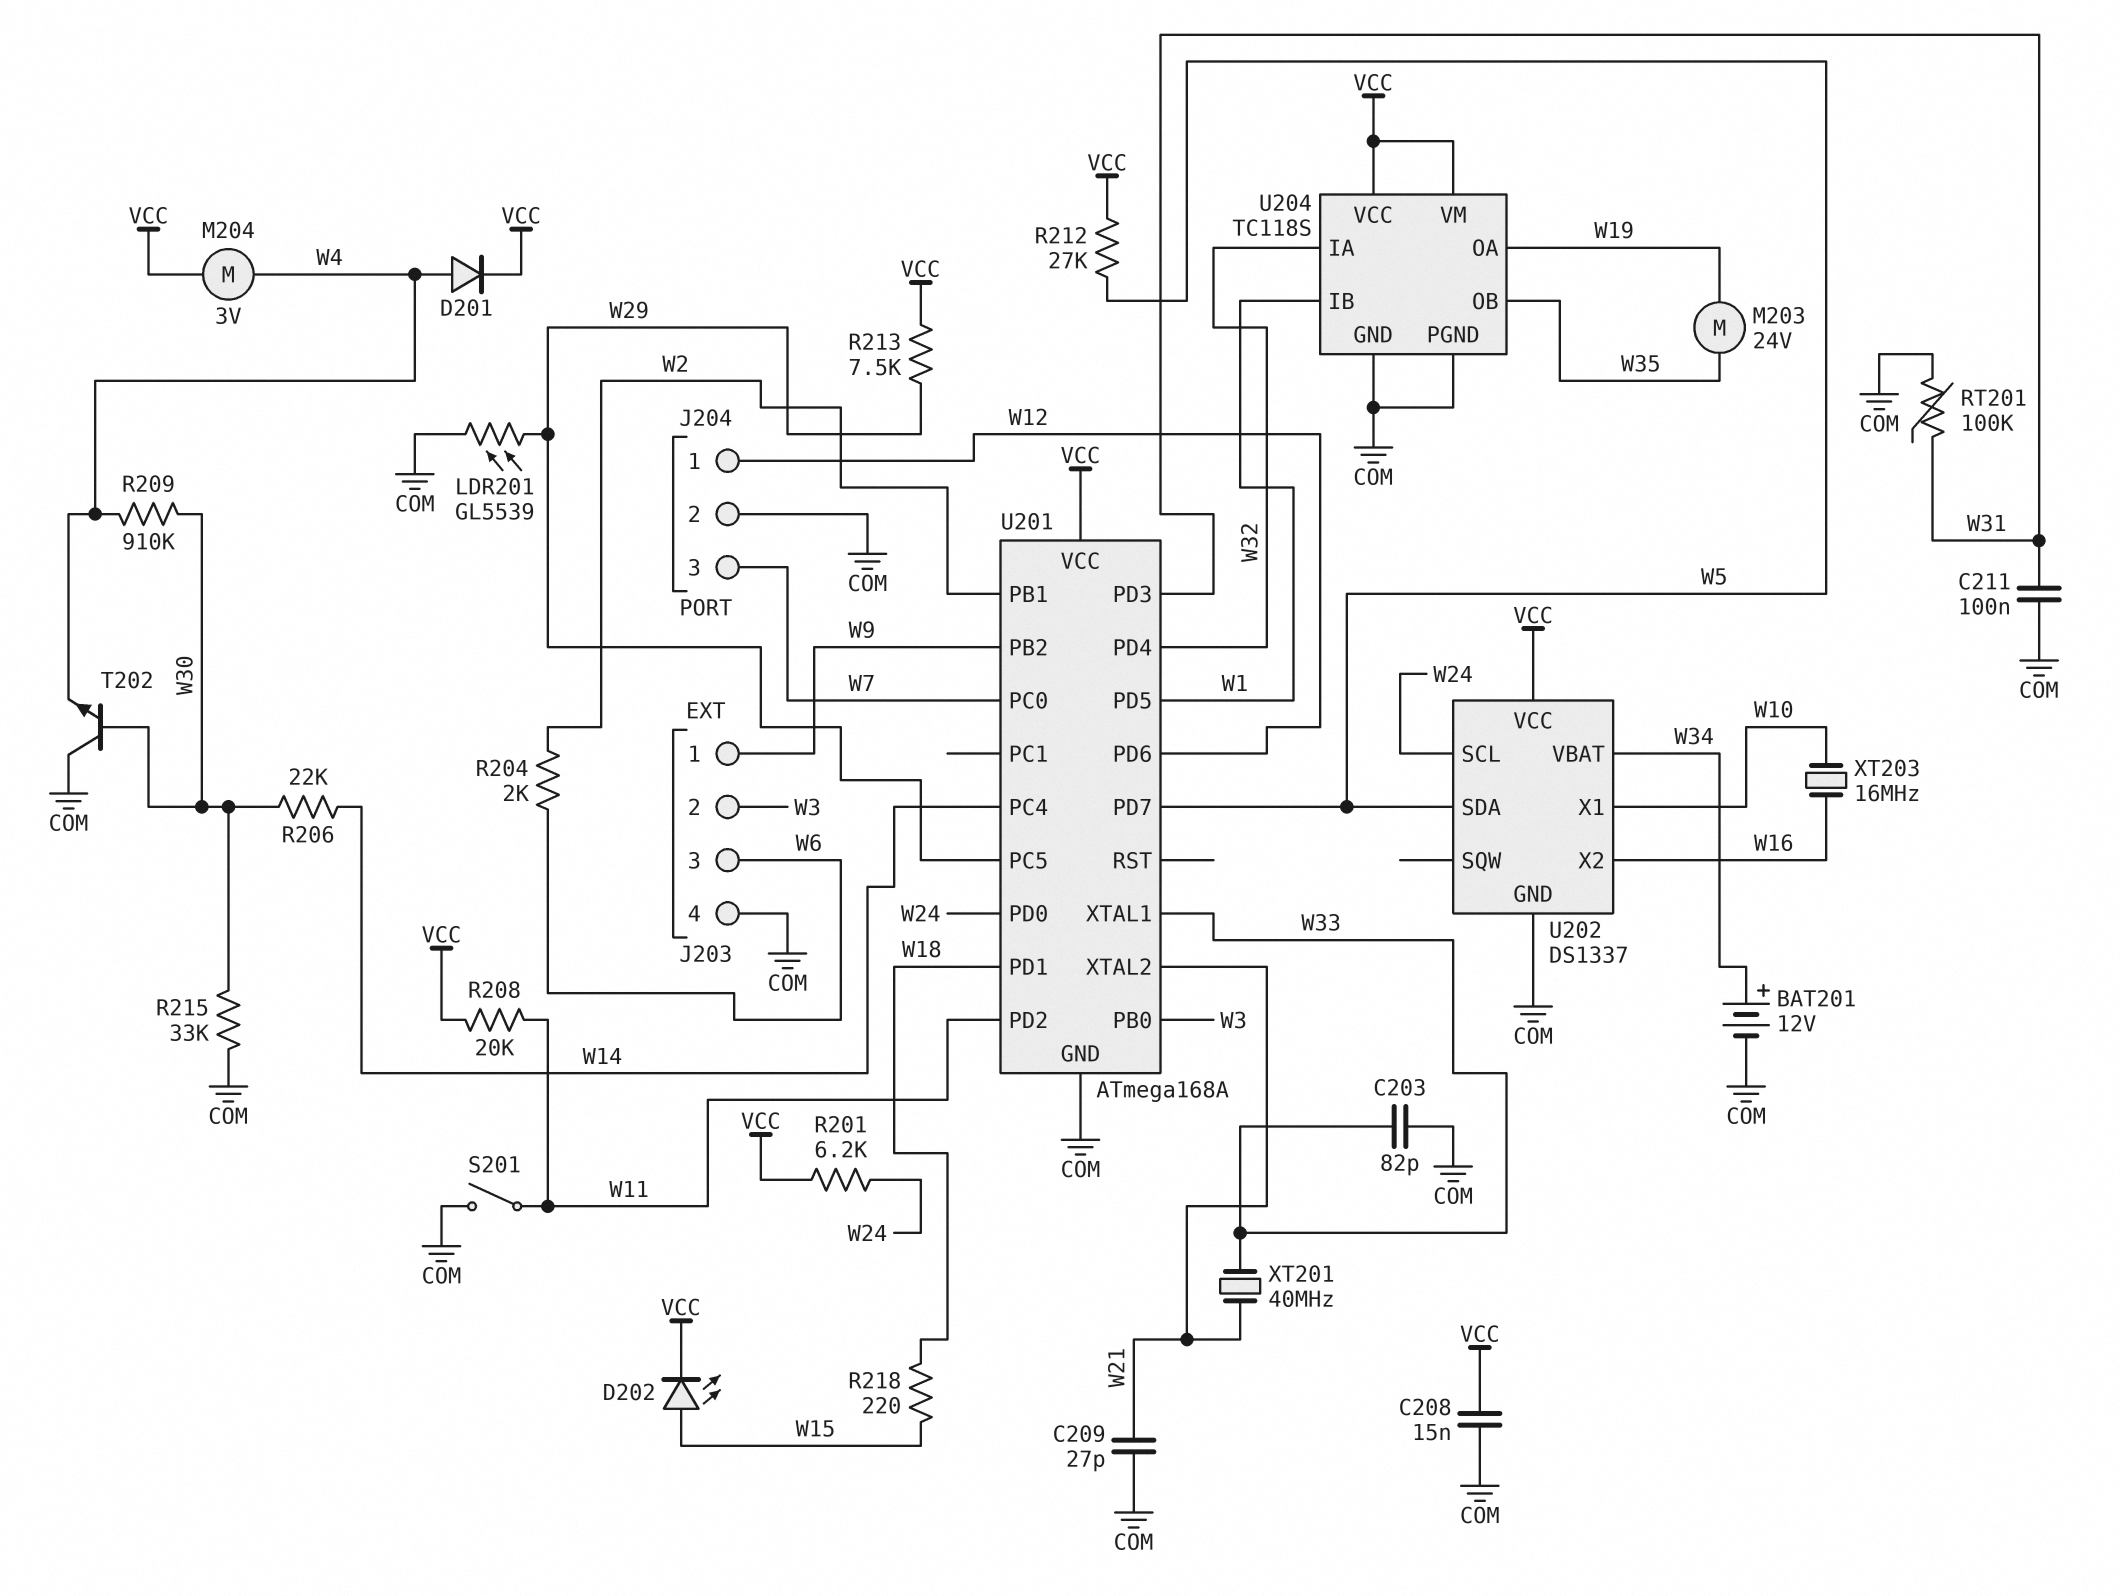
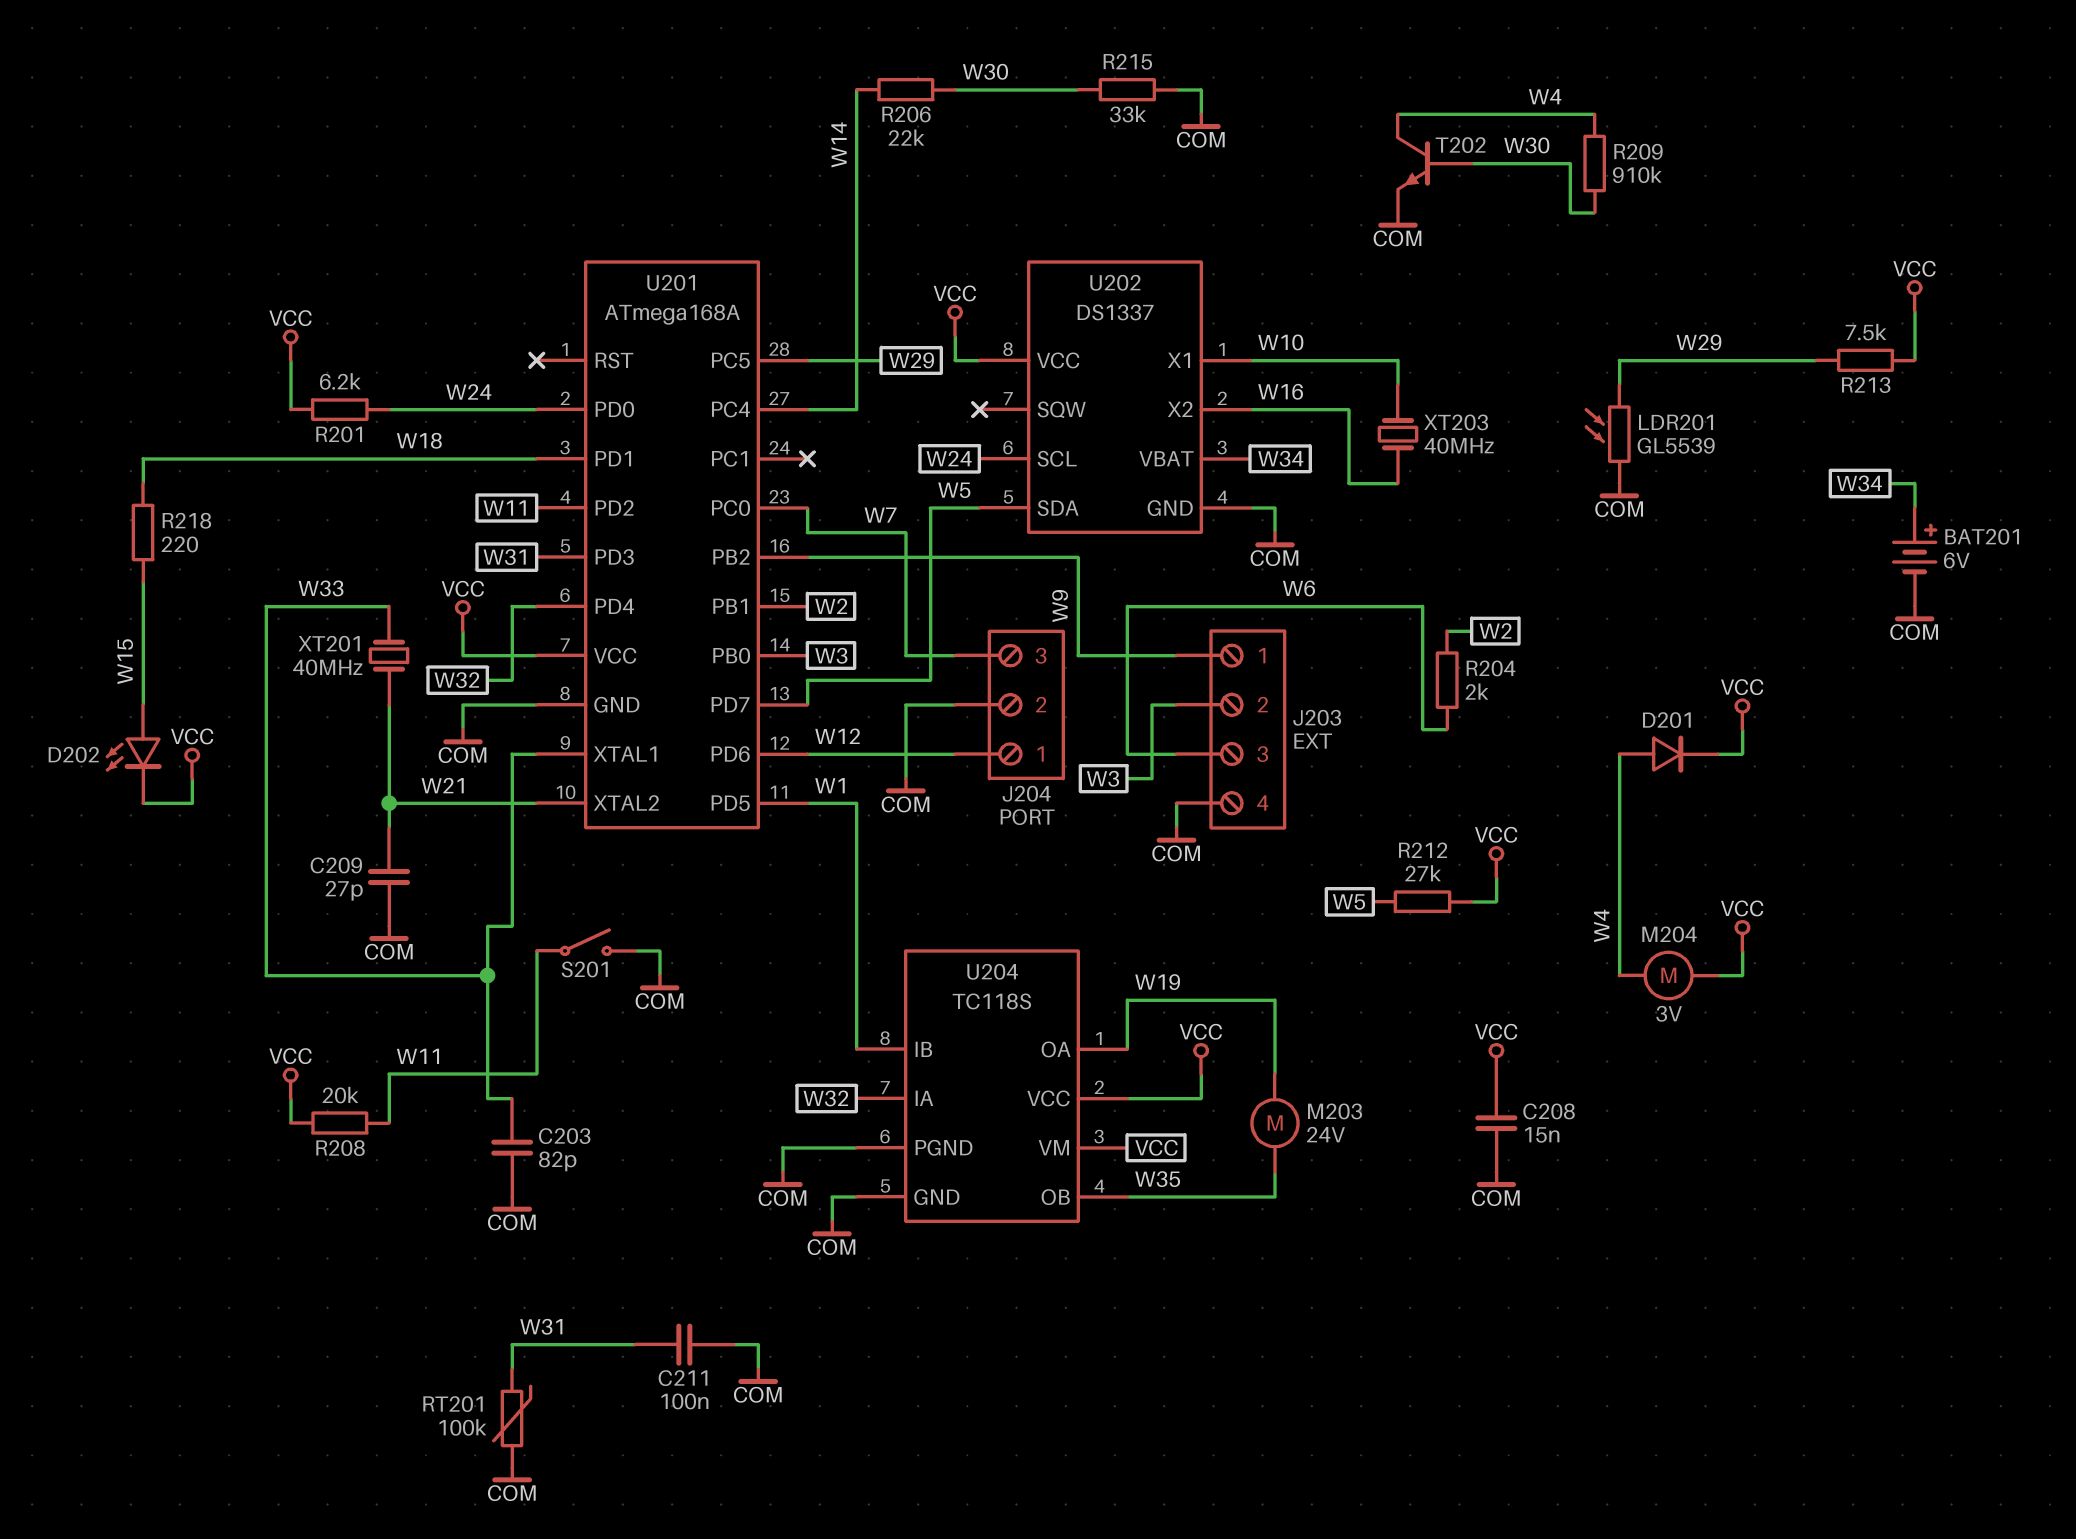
BAT201: 12V (plus W34, minus COM) -> 6V (plus W34, minus COM)
T202: NPN (B W30, C COM, E W4) -> NPN (B W30, C W4, E COM)
XT203: 16MHz (W10, W16) -> 40MHz (W10, W16)

